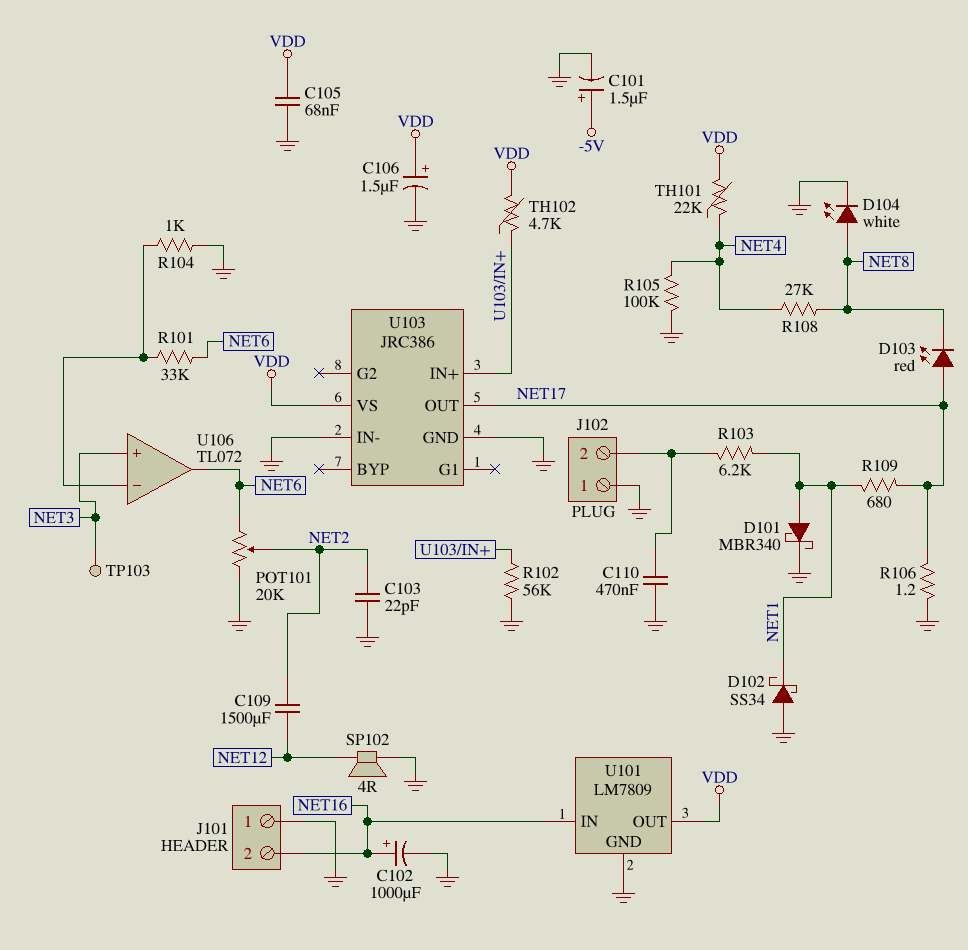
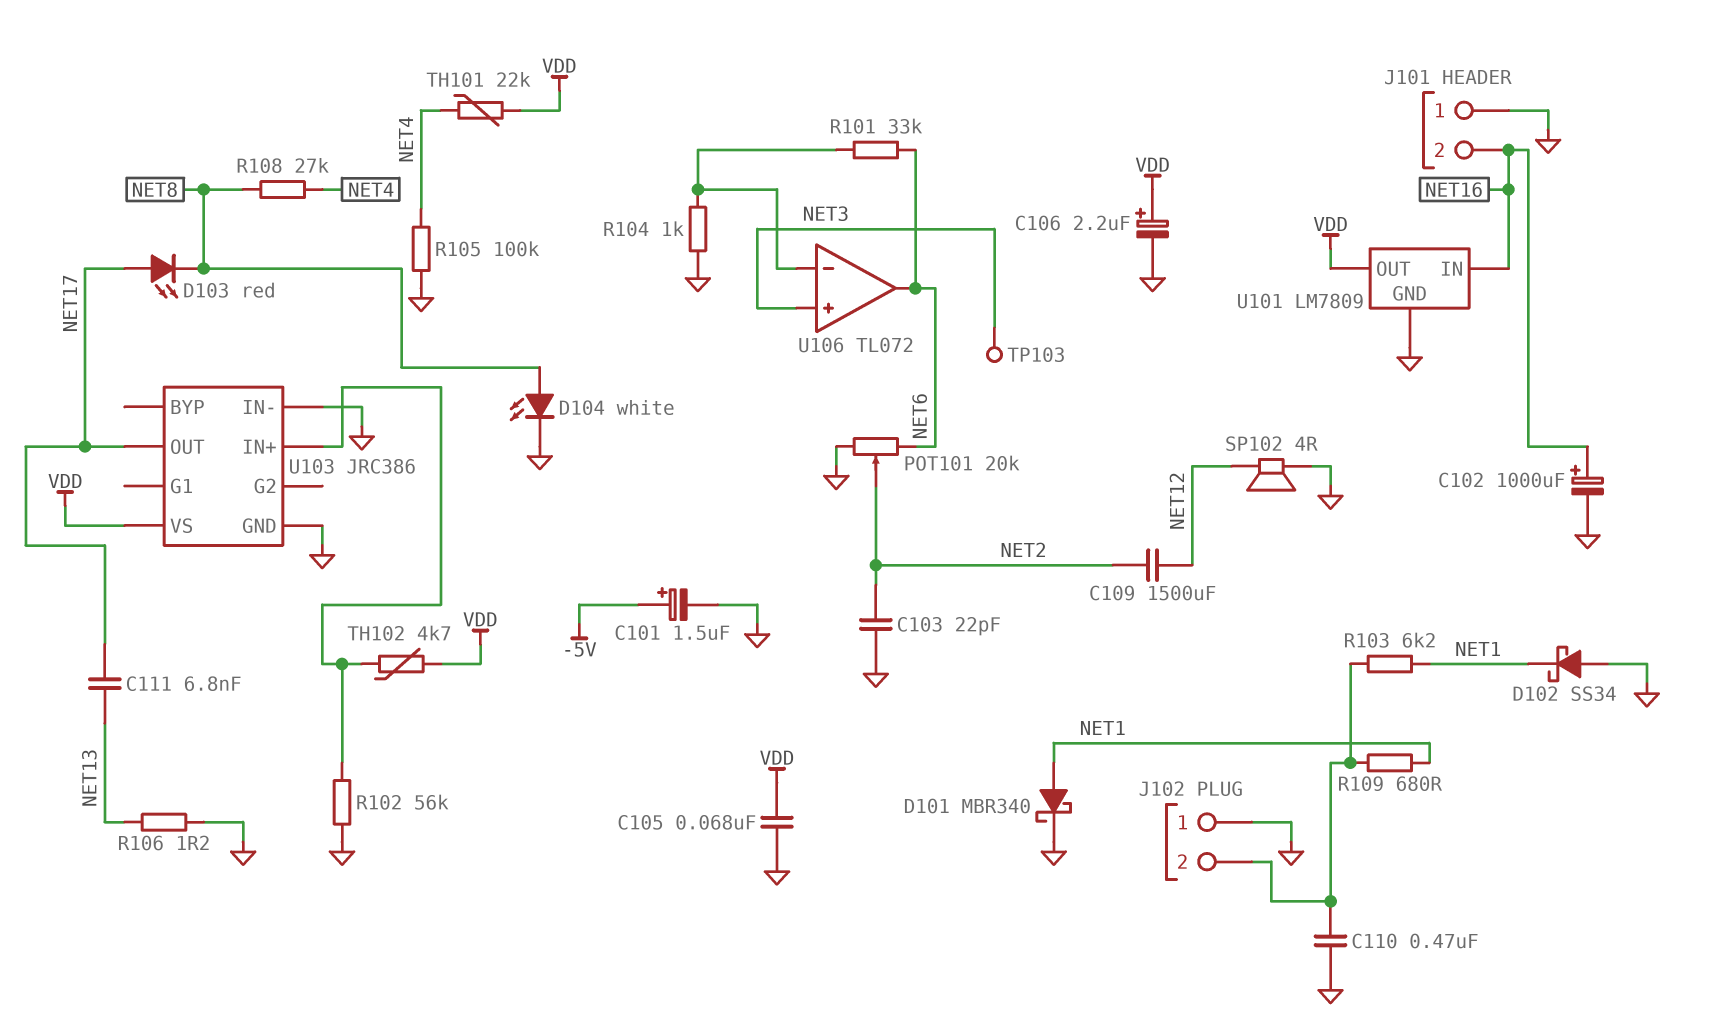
C106: 1.5uF (plus VDD, minus GND) -> 2.2uF (plus VDD, minus GND)
C111: none -> 6.8nF (NET13, NET17)
R106: 1.2 (GND, NET17) -> 1.2 (GND, NET13)
R109: 680 (NET1, NET17) -> 680 (J102/2, NET1)

